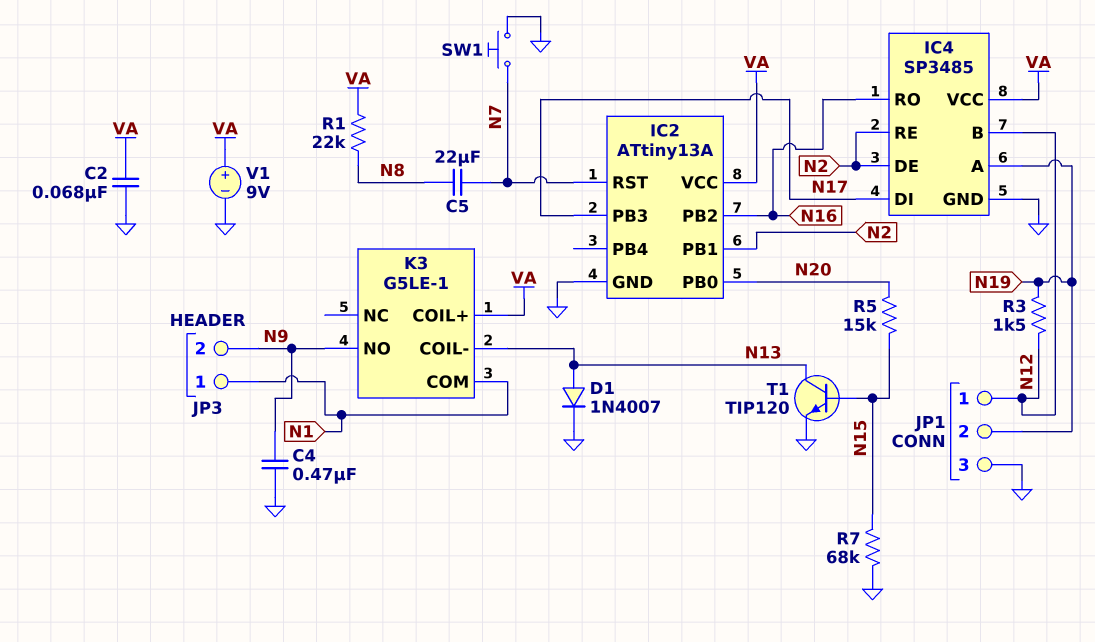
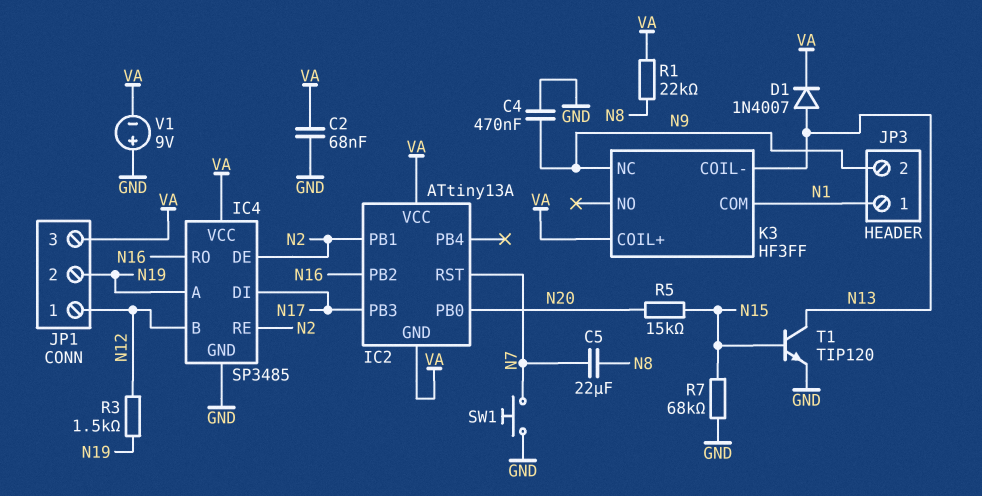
D1: diode 1N4007 (A N13, K GND) -> diode 1N4007 (A N13, K VA)
IC2 pin GND: GND -> VA
JP1 pin 3: GND -> VA
K3: G5LE-1 -> HF3FF
K3 pin NC: none -> N9
K3 pin NO: N9 -> none
V1: 9V (plus VA, minus GND) -> 9V (plus GND, minus VA)

